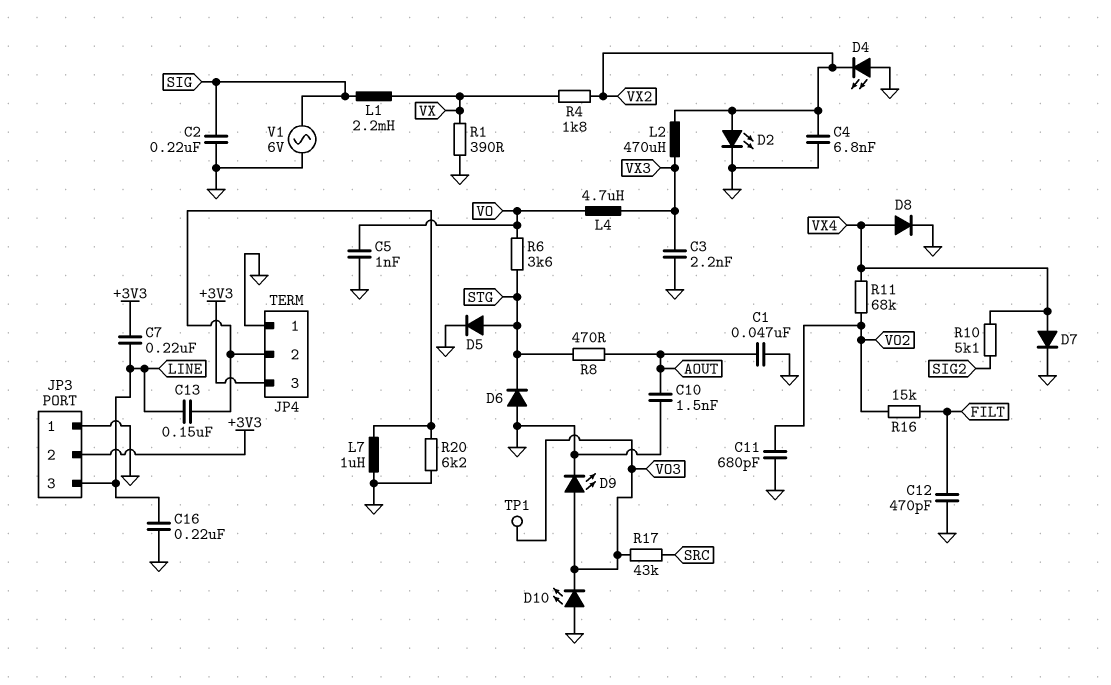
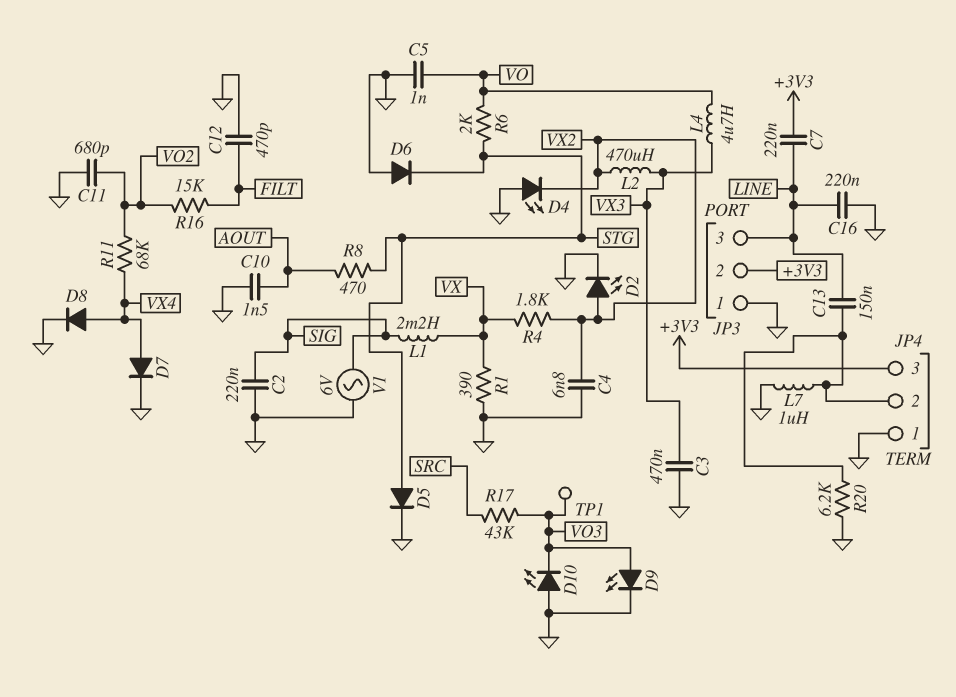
C1: 47nF (AOUT, GND) -> none
C3: 2.2nF (GND, VX3) -> 470nF (GND, VX3)
R6: 3.6k (STG, VO) -> 2k (STG, VO)
R10: 5.1k (SIG2, VX4) -> none

